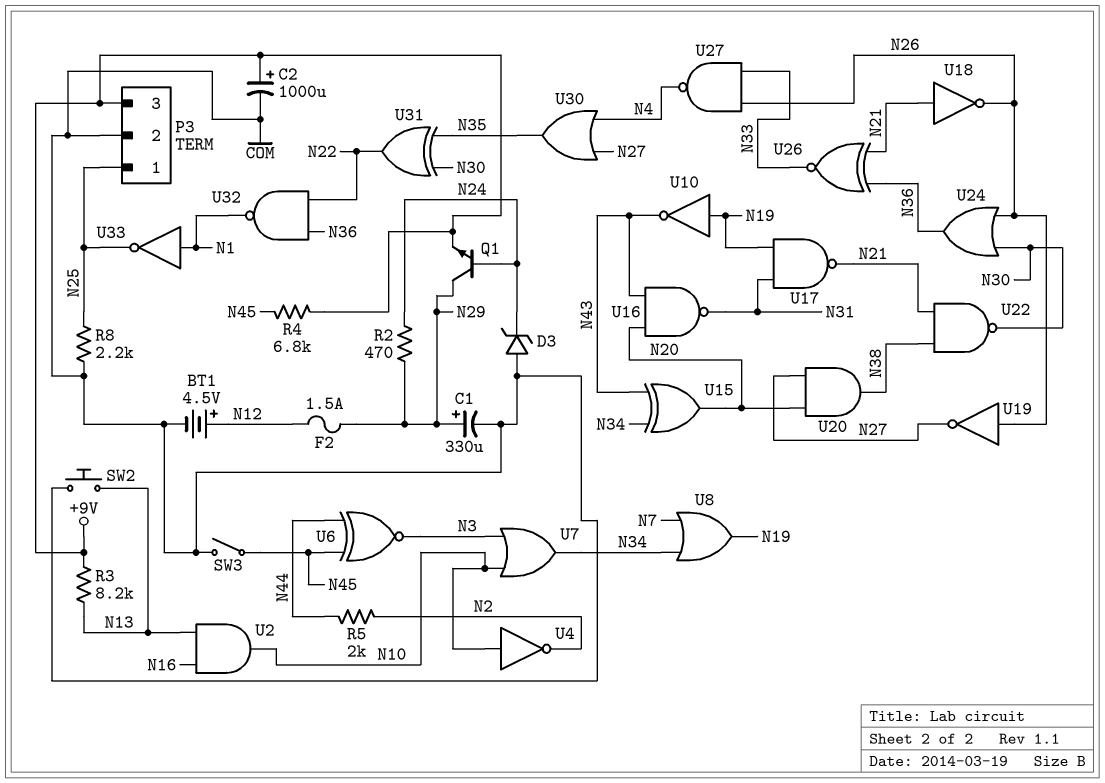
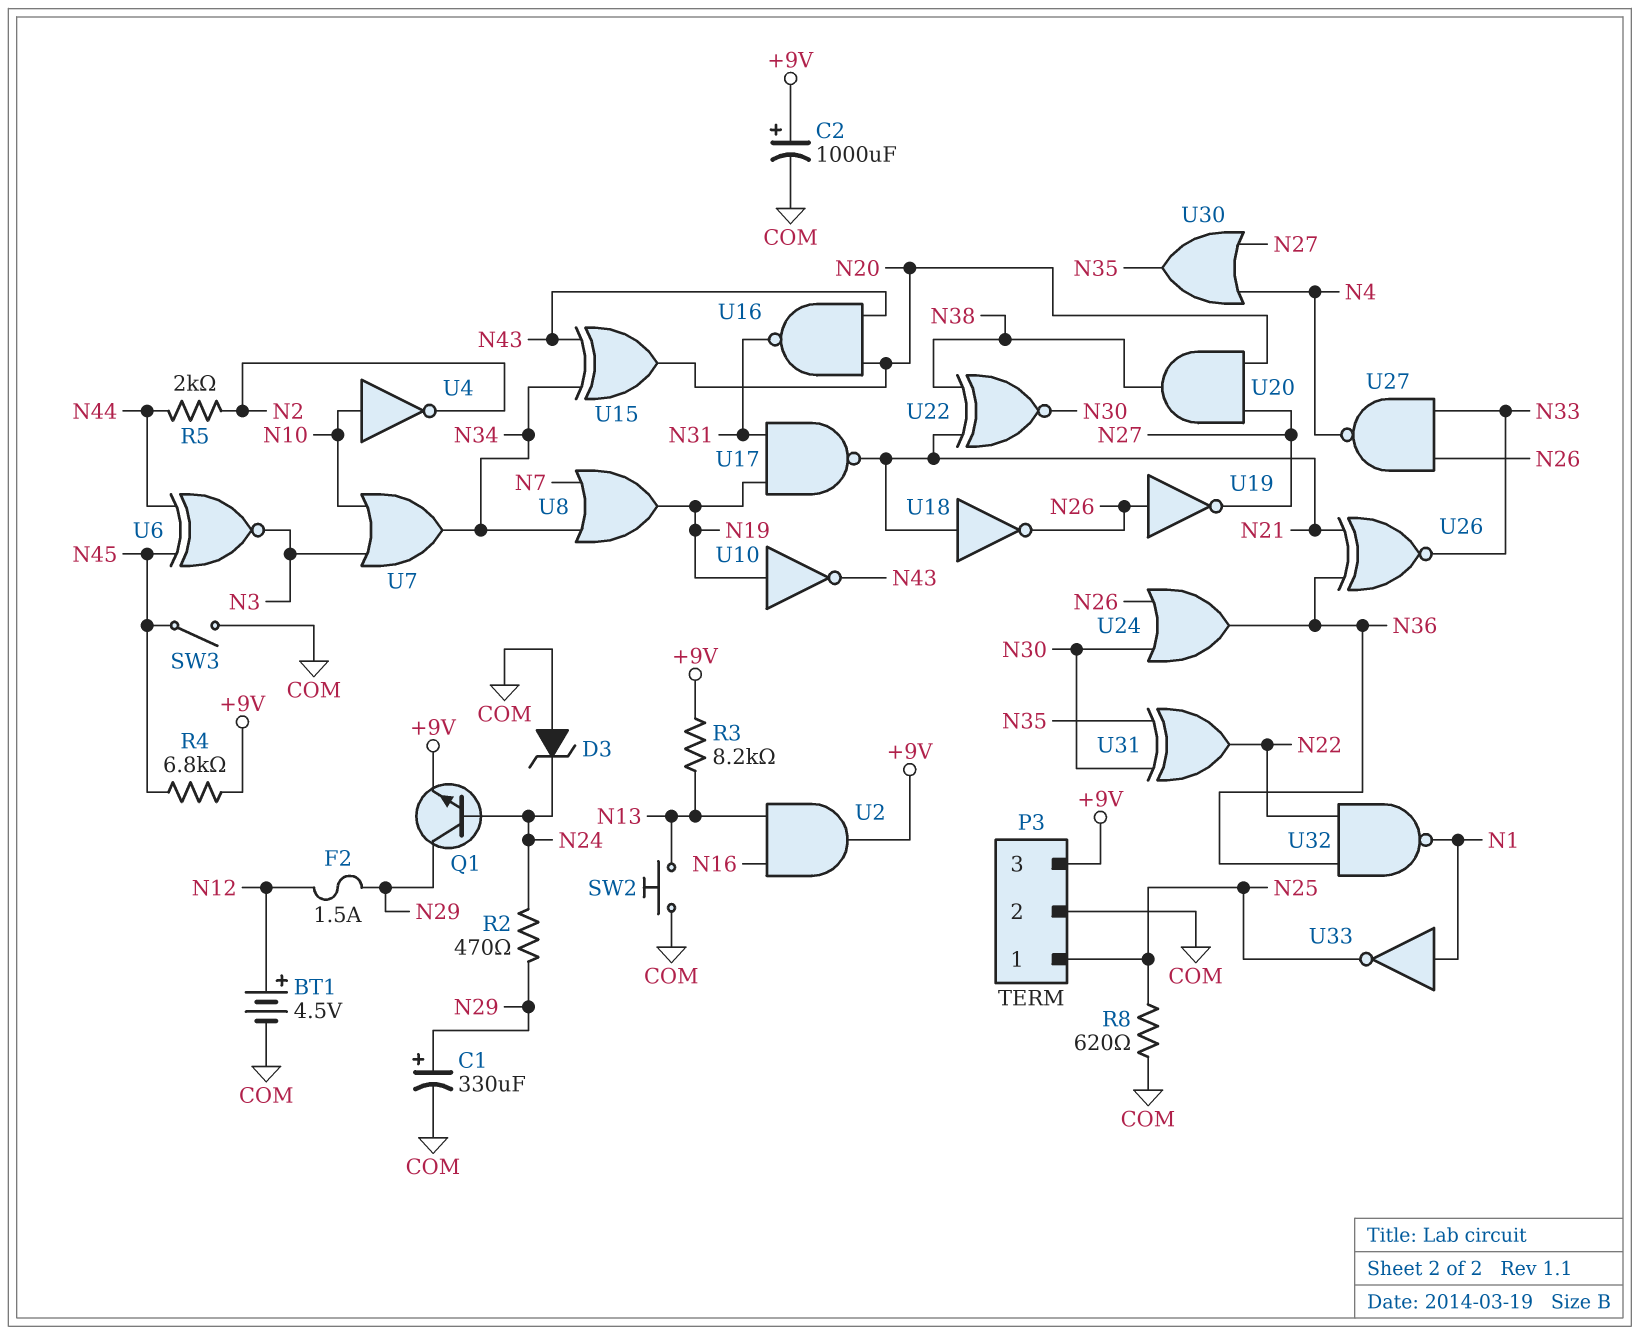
R8: 2.2k (COM, N25) -> 620 (COM, N25)
U2: AND (in N13, in N16, out N10) -> AND (in N13, in N16, out +9V)
U22: NAND (in N21, in N38, out N30) -> XNOR (in N21, in N38, out N30)

